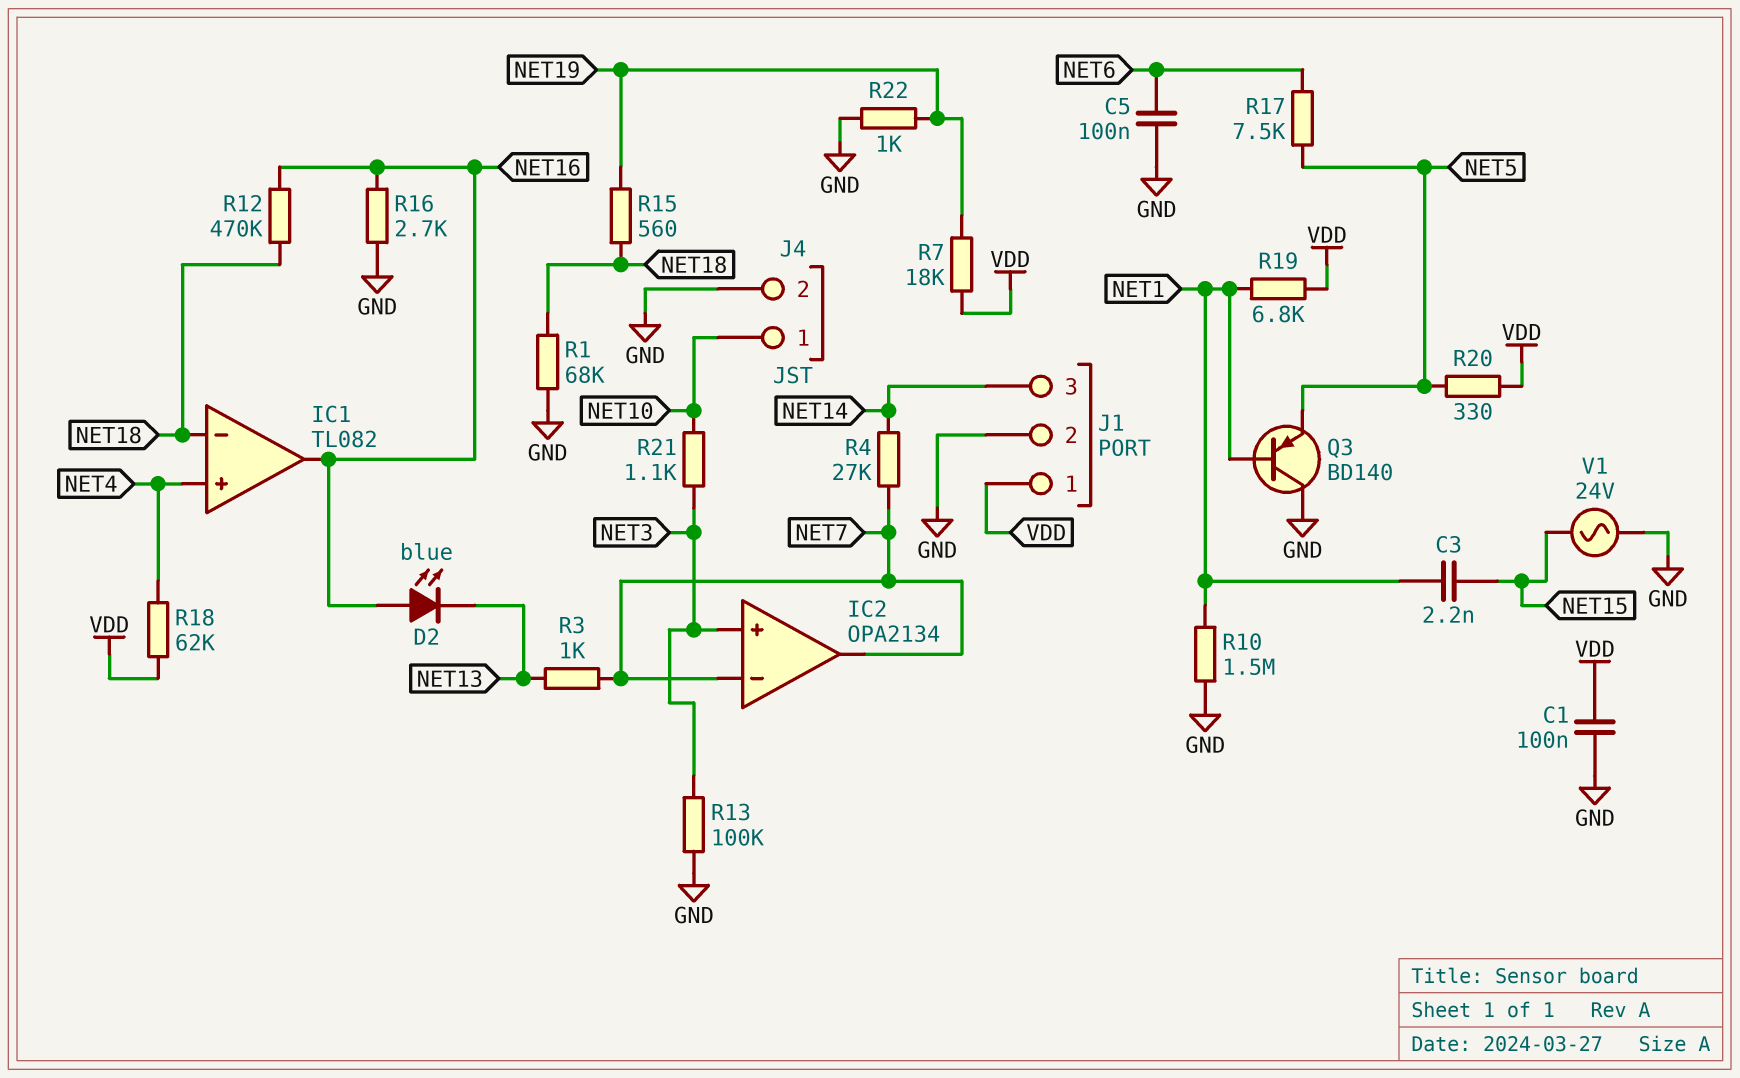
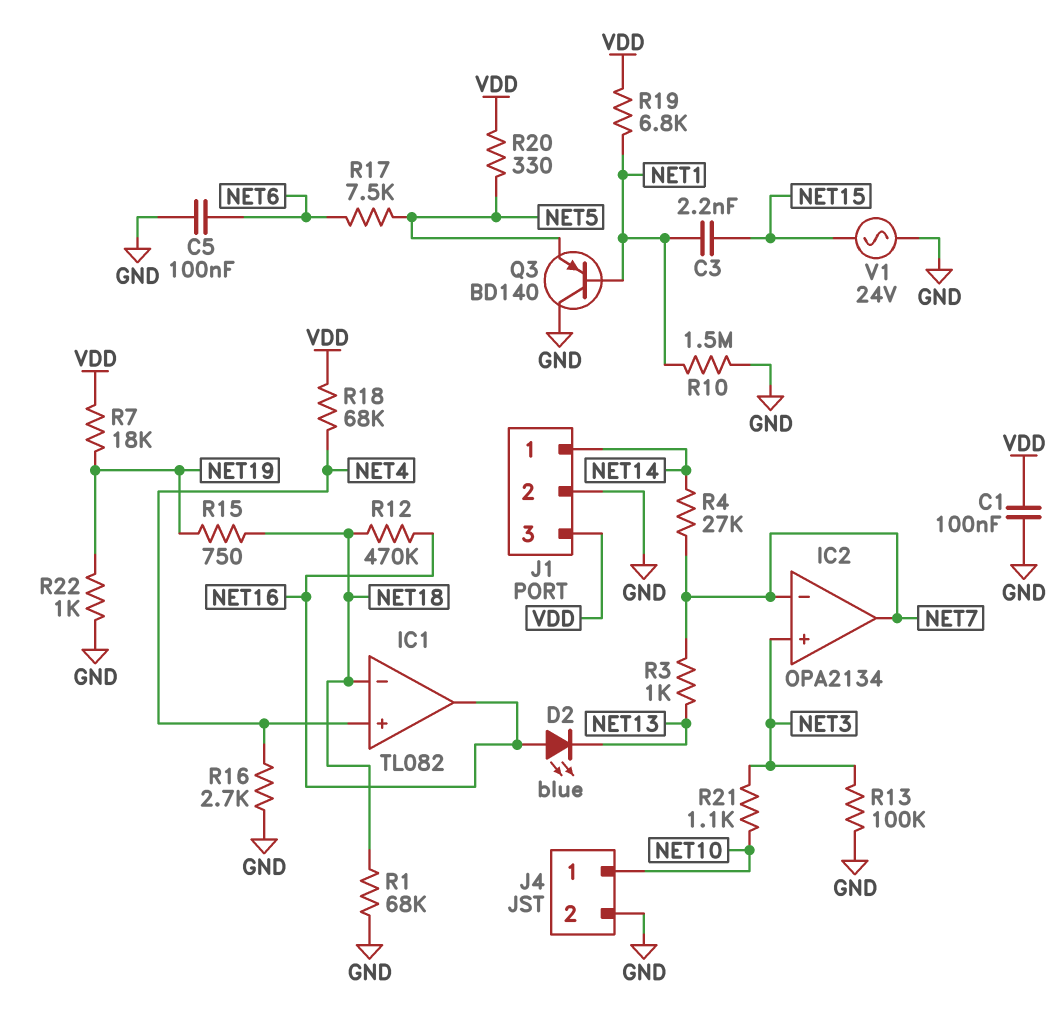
J1 pin 1: VDD -> NET14
J1 pin 3: NET14 -> VDD
R15: 560 (NET18, NET19) -> 750 (NET18, NET19)
R16: 2.7k (GND, NET16) -> 2.7k (GND, NET4)
R18: 62k (NET4, VDD) -> 68k (NET4, VDD)

